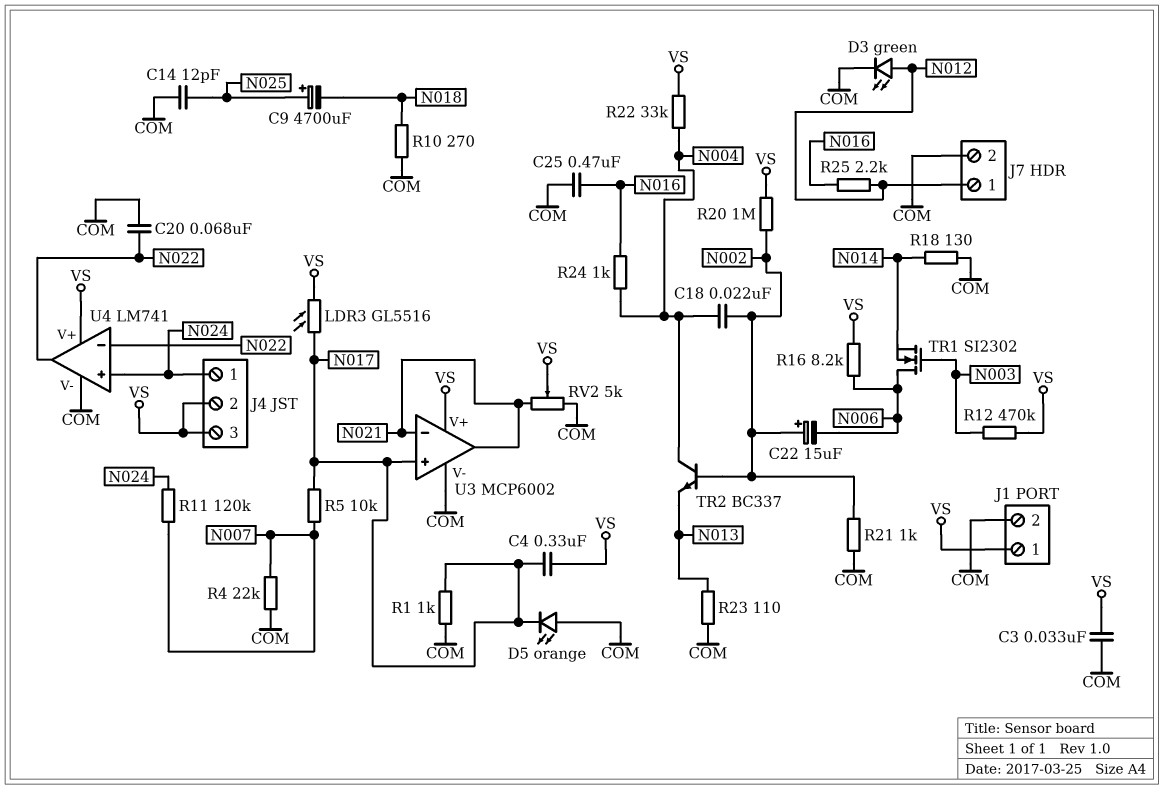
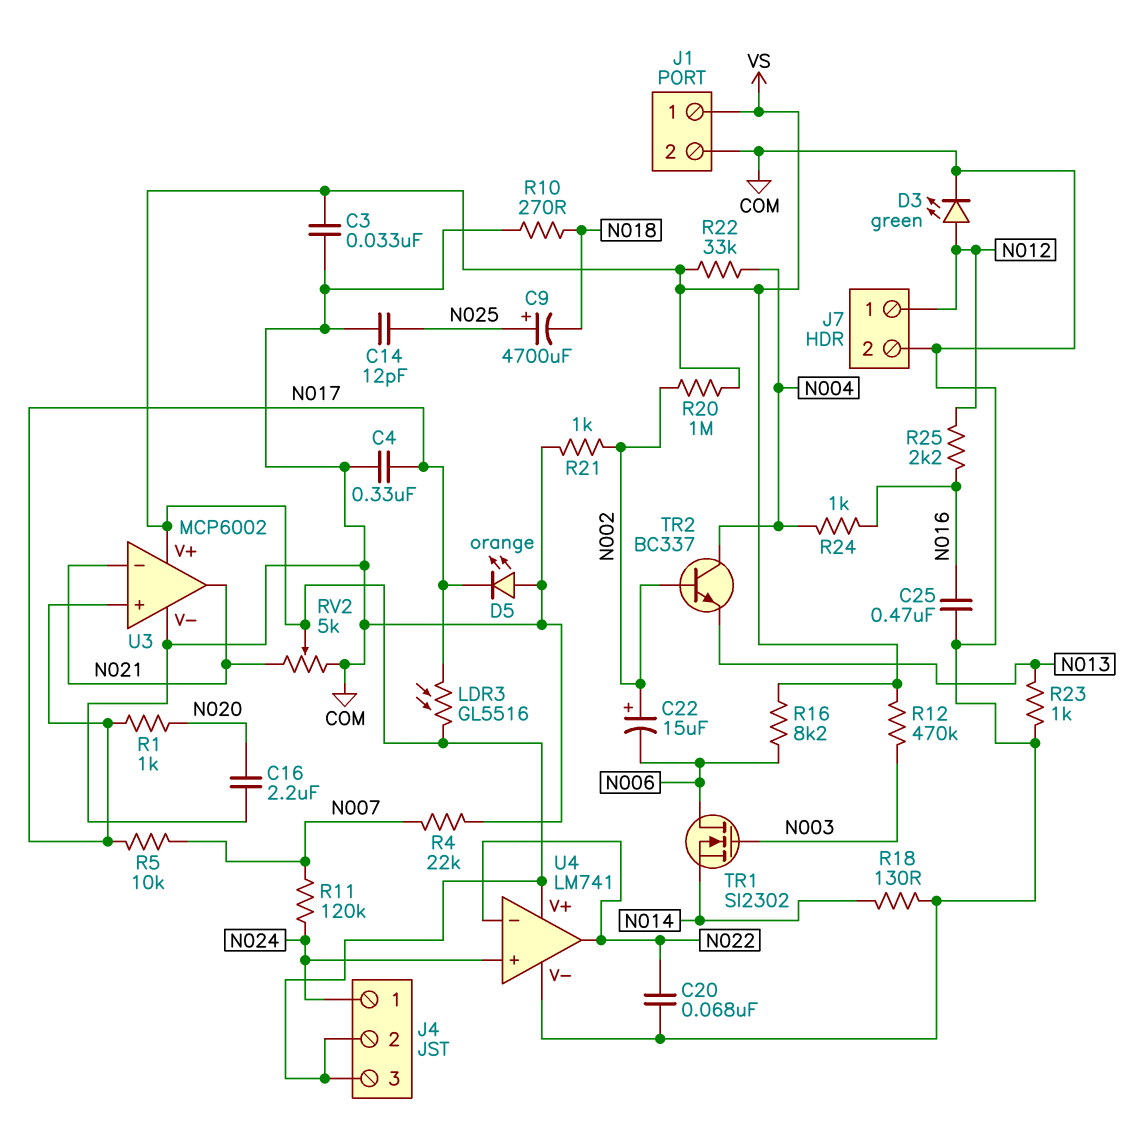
C4: 330nF (N017, VS) -> 330nF (COM, N017)
C16: none -> 2.2uF (COM, N020)
C18: 22nF (N002, N004) -> none
R1: 1k (COM, N017) -> 1k (N017, N020)
R23: 110 (COM, N013) -> 1k (COM, N013)

